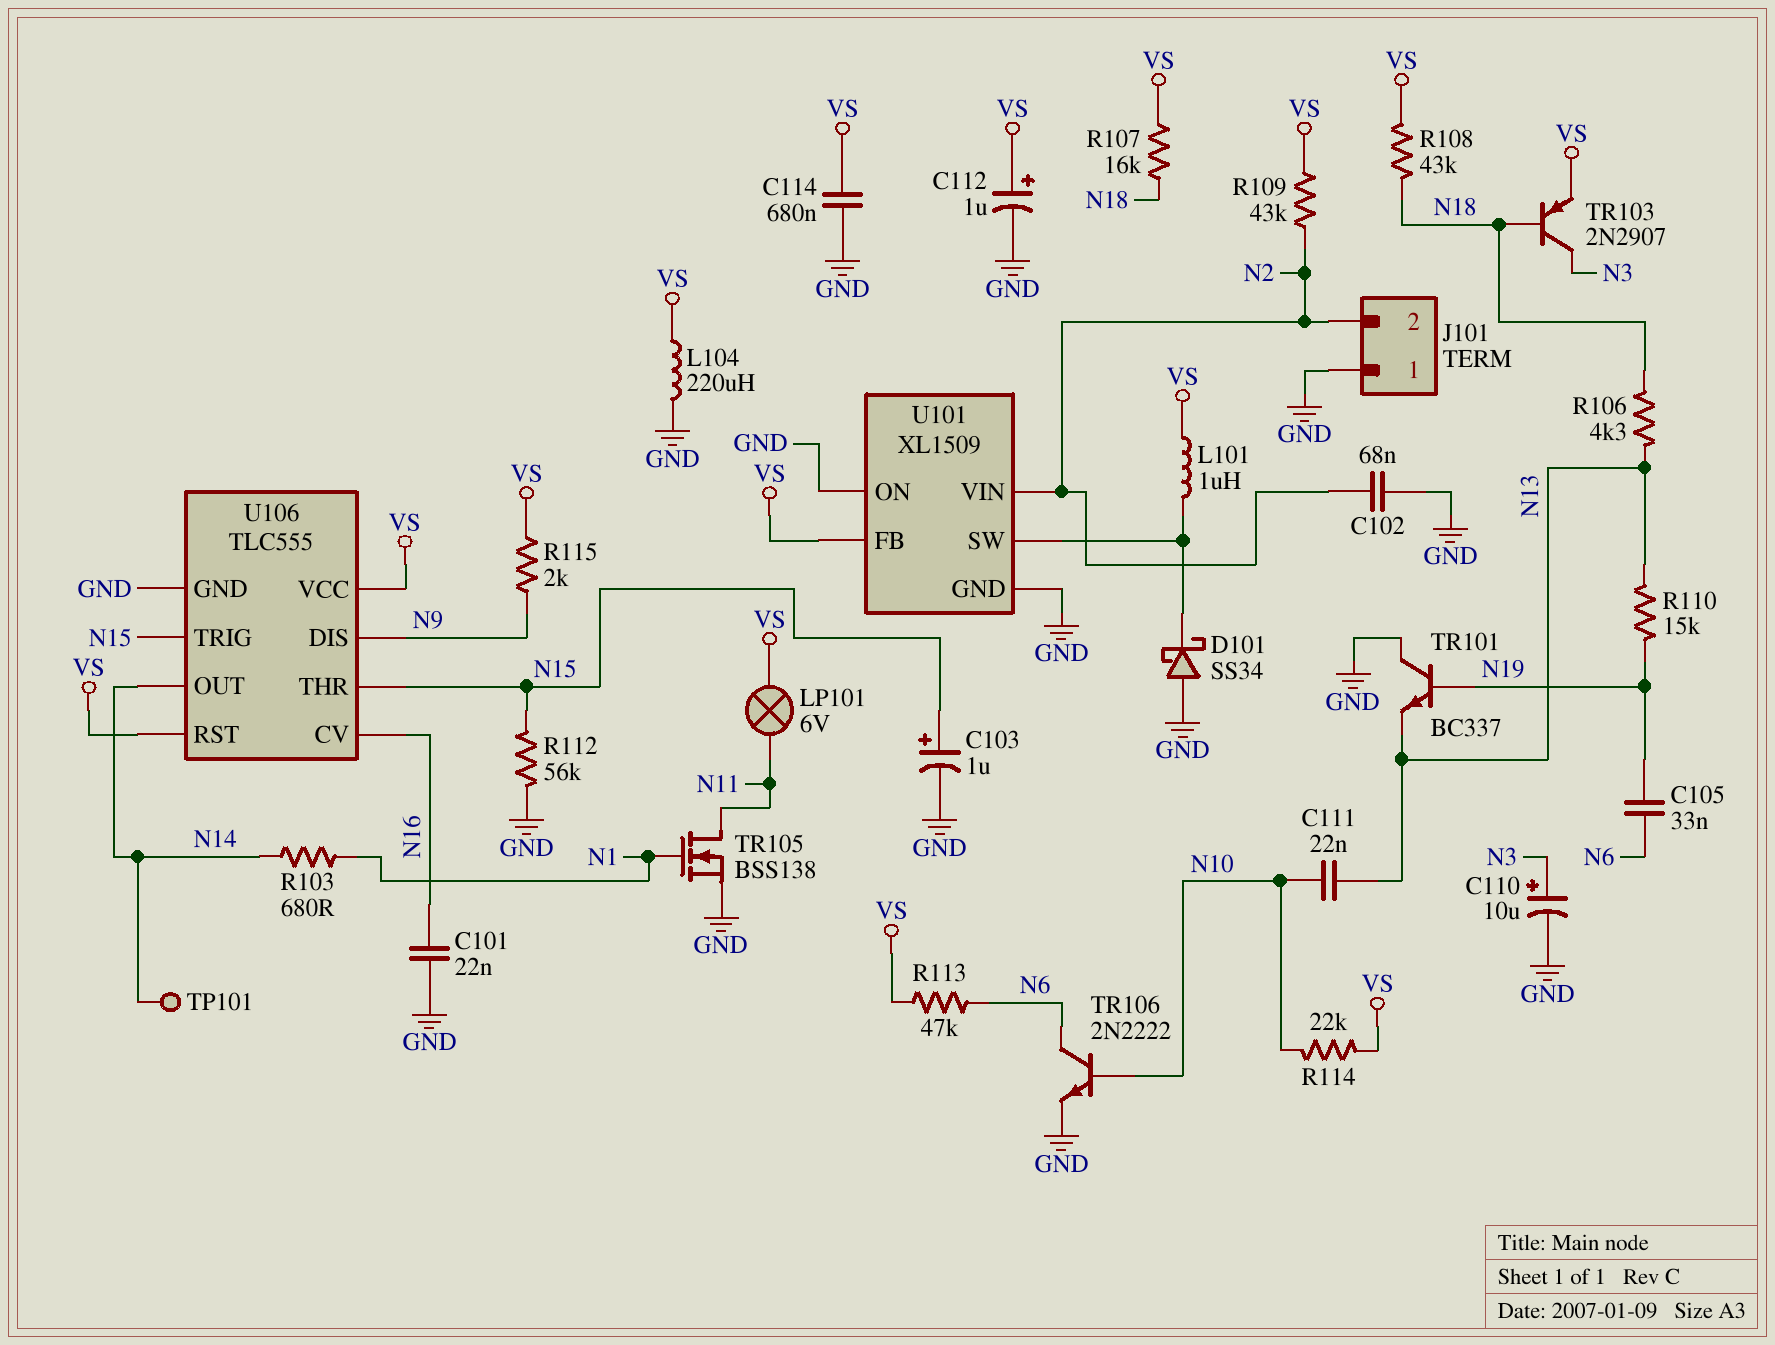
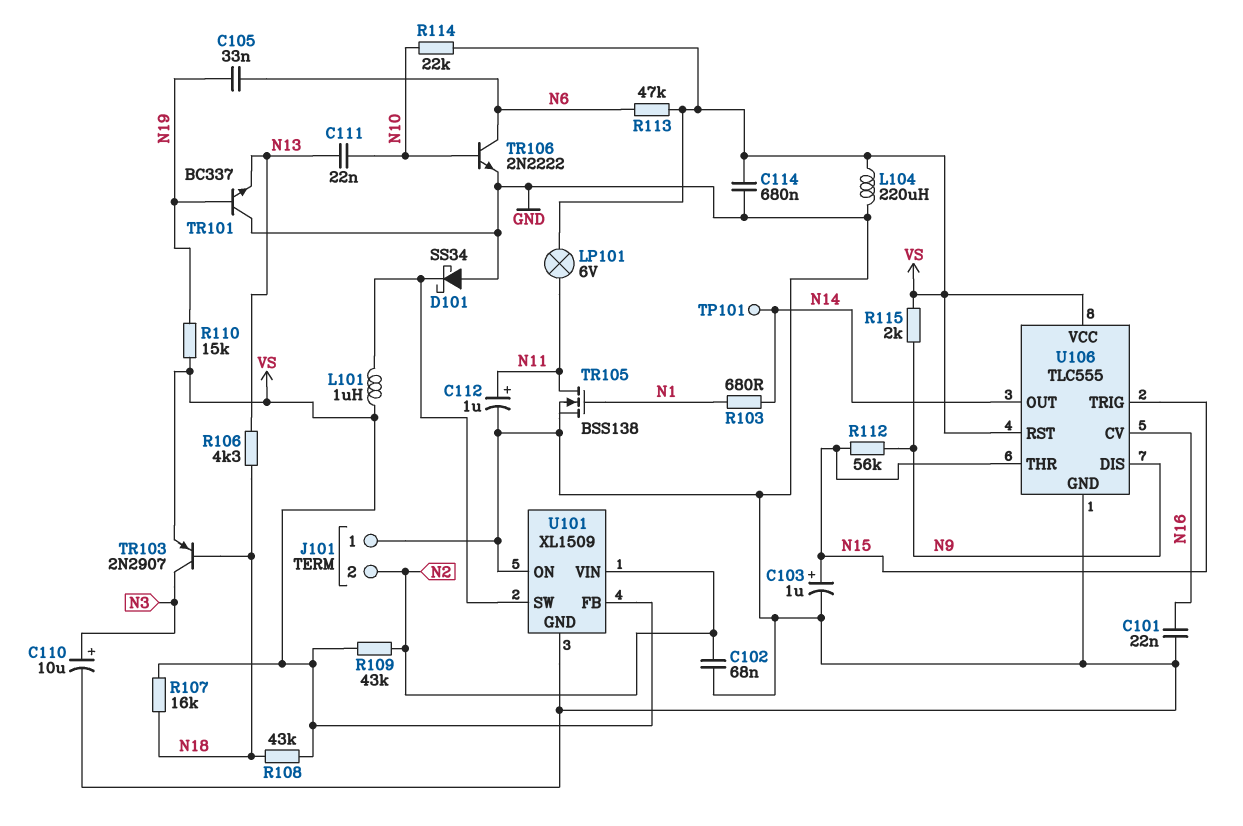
C112: 1uF (plus VS, minus GND) -> 1uF (plus N11, minus GND)
R110: 15k (N13, N19) -> 15k (N19, VS)
R112: 56k (GND, N15) -> 56k (N9, N15)

